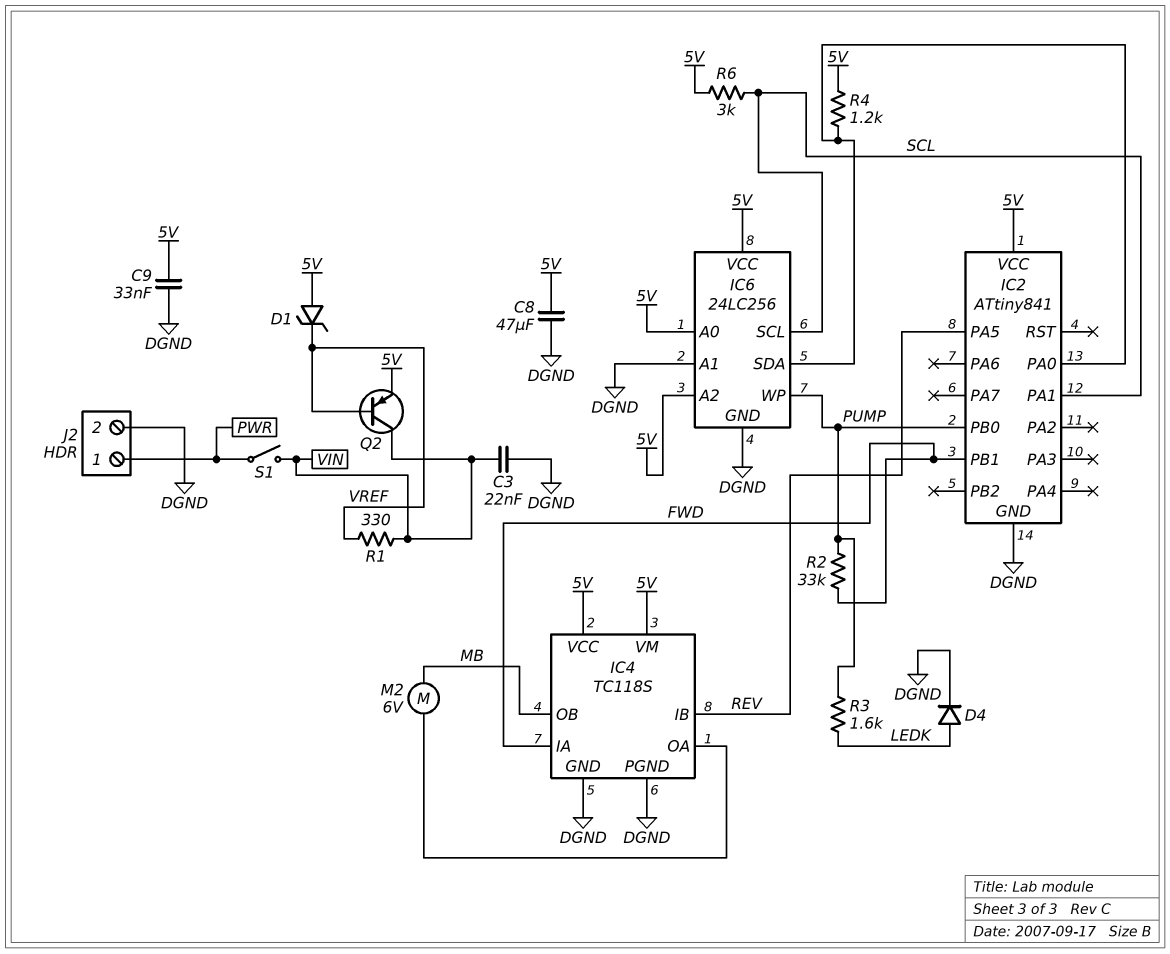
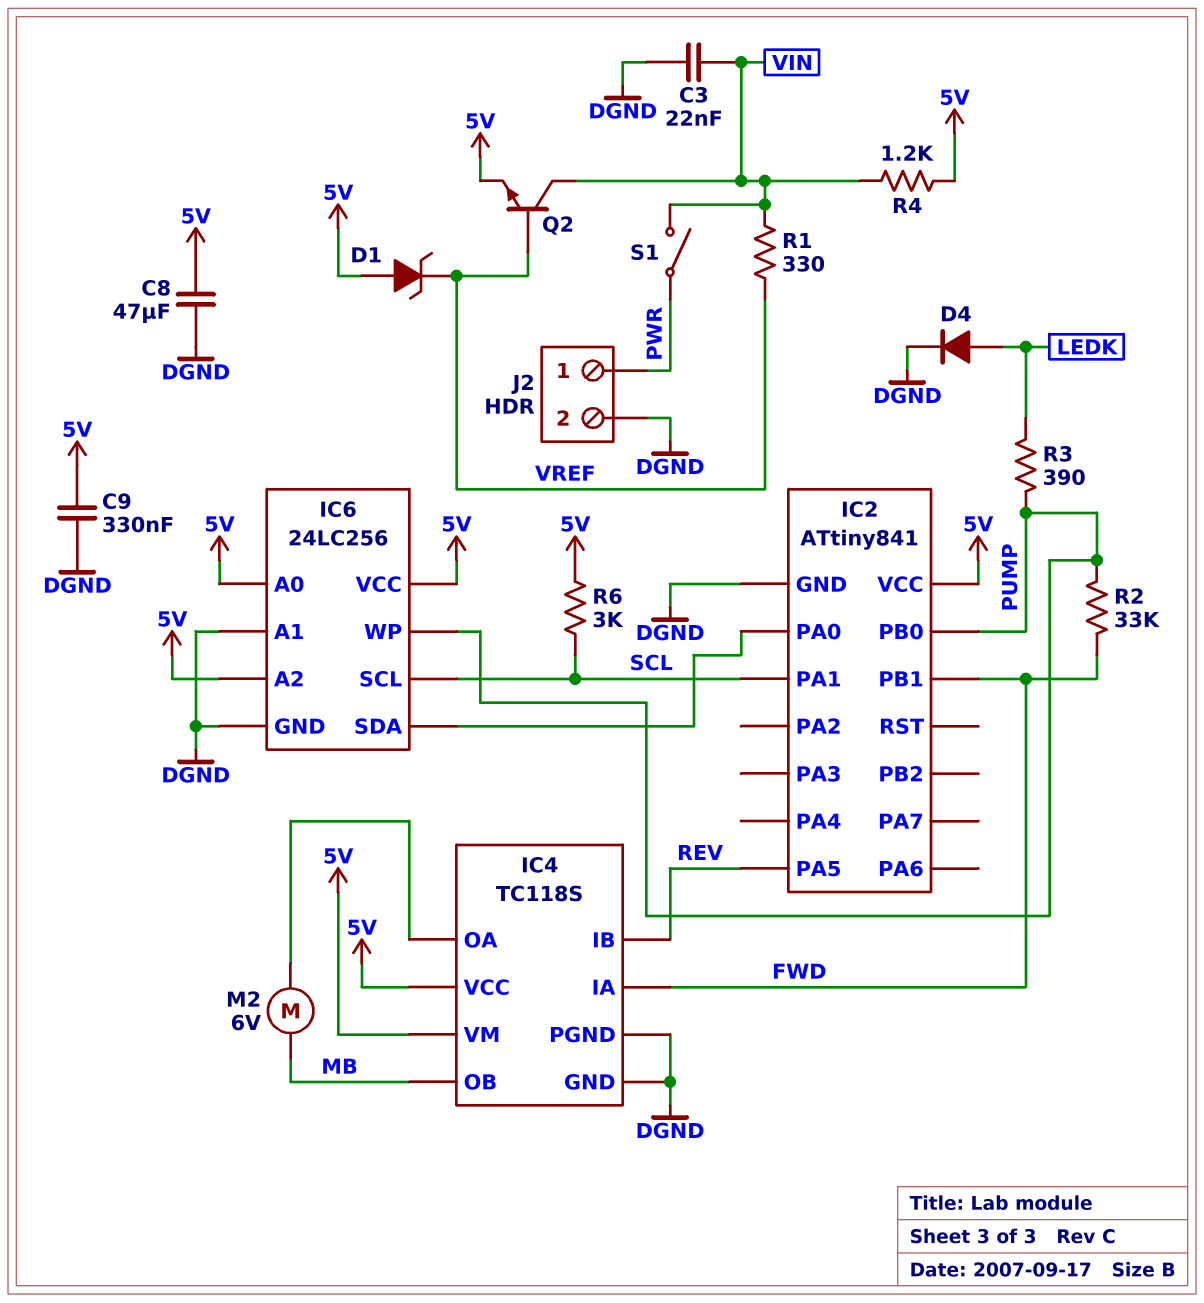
C9: 33nF (5V, DGND) -> 330nF (5V, DGND)
Q2: PNP (B VREF, C VIN, E 5V) -> NPN (B VREF, C VIN, E 5V)
R3: 1.6k (LEDK, PUMP) -> 390 (LEDK, PUMP)
R4: 1.2k (5V, IC2/PA0) -> 1.2k (5V, VIN)

